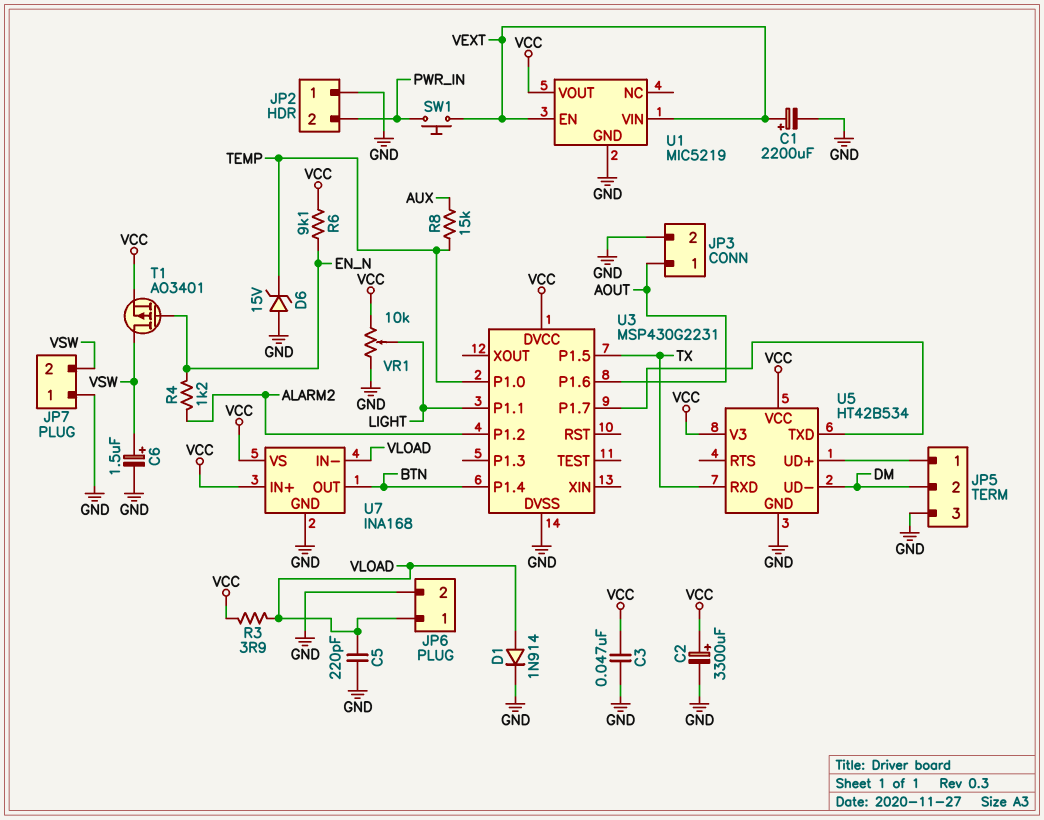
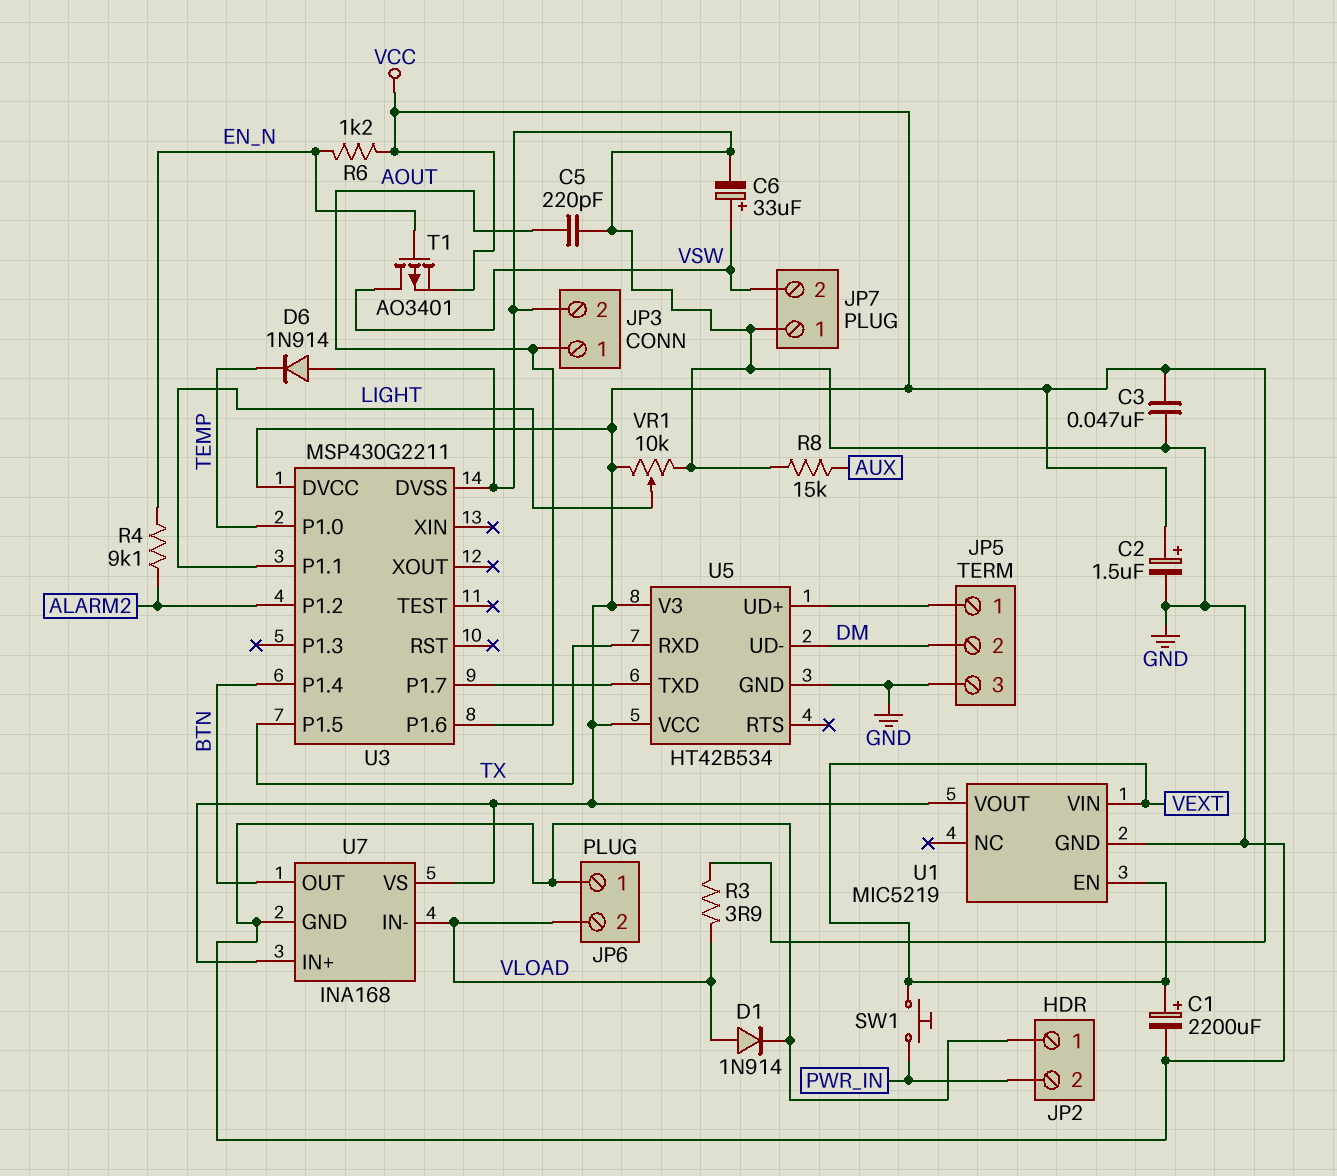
C2: 3300uF (plus VCC, minus GND) -> 1.5uF (plus VCC, minus GND)
C5: 220pF (GND, VLOAD) -> 220pF (AOUT, GND)
C6: 1.5uF (plus VSW, minus GND) -> 33uF (plus VSW, minus GND)
D6: zener 15V (A GND, K TEMP) -> diode 1N914 (A GND, K TEMP)
JP6 pin 1: VLOAD -> GND
JP6 pin 2: GND -> VLOAD
R4: 1.2k (ALARM2, EN_N) -> 9.1k (ALARM2, EN_N)
R6: 9.1k (EN_N, VCC) -> 1.2k (EN_N, VCC)
R8: 15k (AUX, TEMP) -> 15k (AUX, GND)
U3: MSP430G2231 -> MSP430G2211

